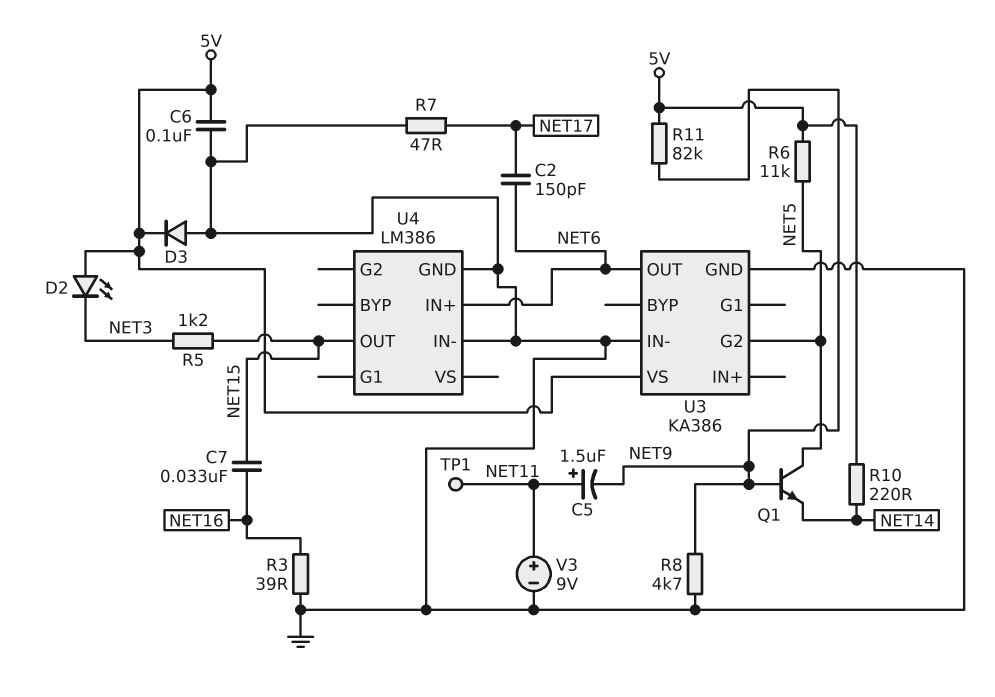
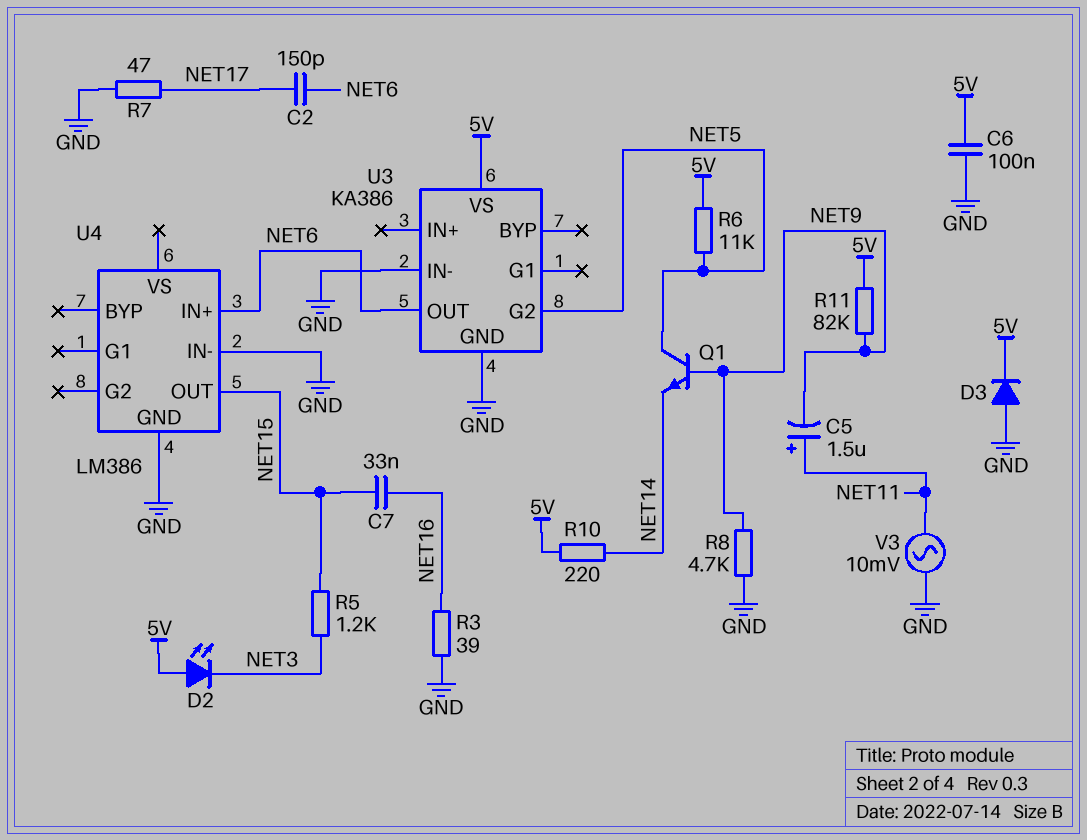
TP1: test point (NET11) -> none
V3: 9V (plus NET11, minus GND) -> AC 10mV (GND, NET11)

